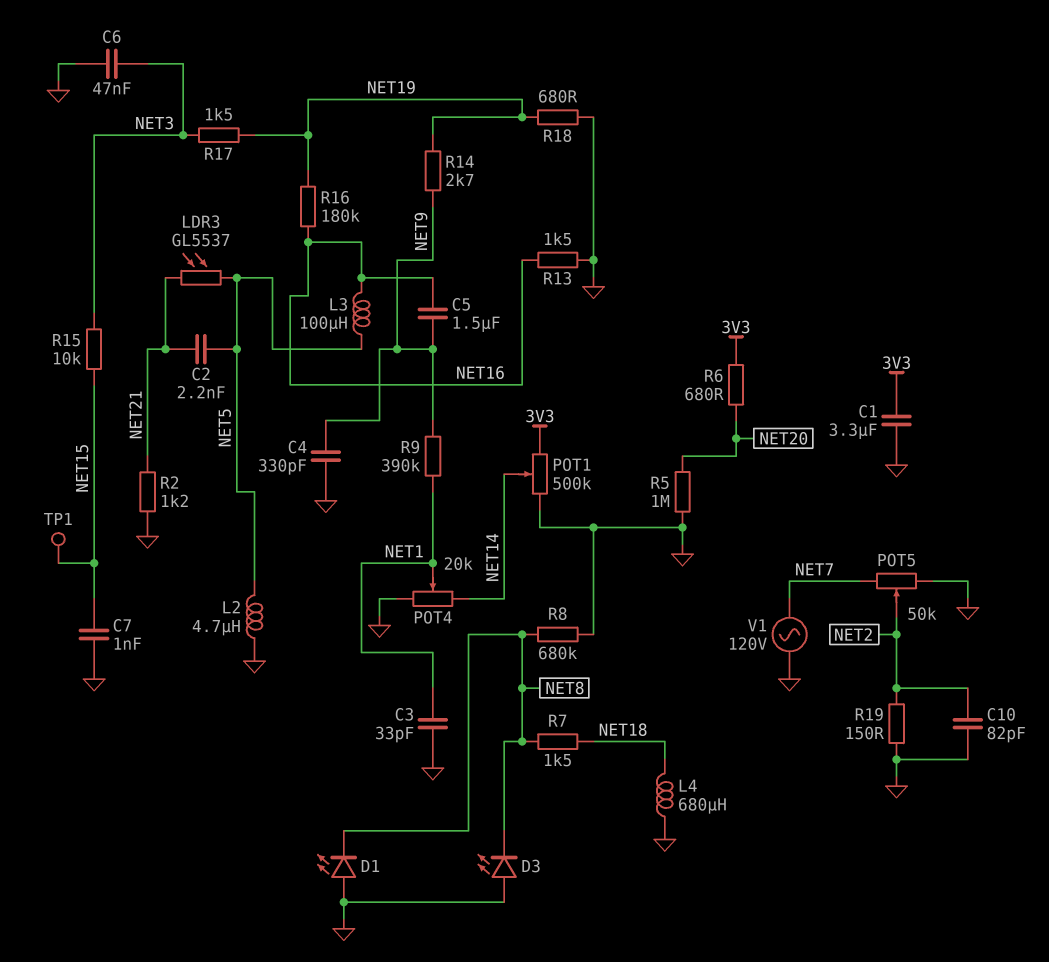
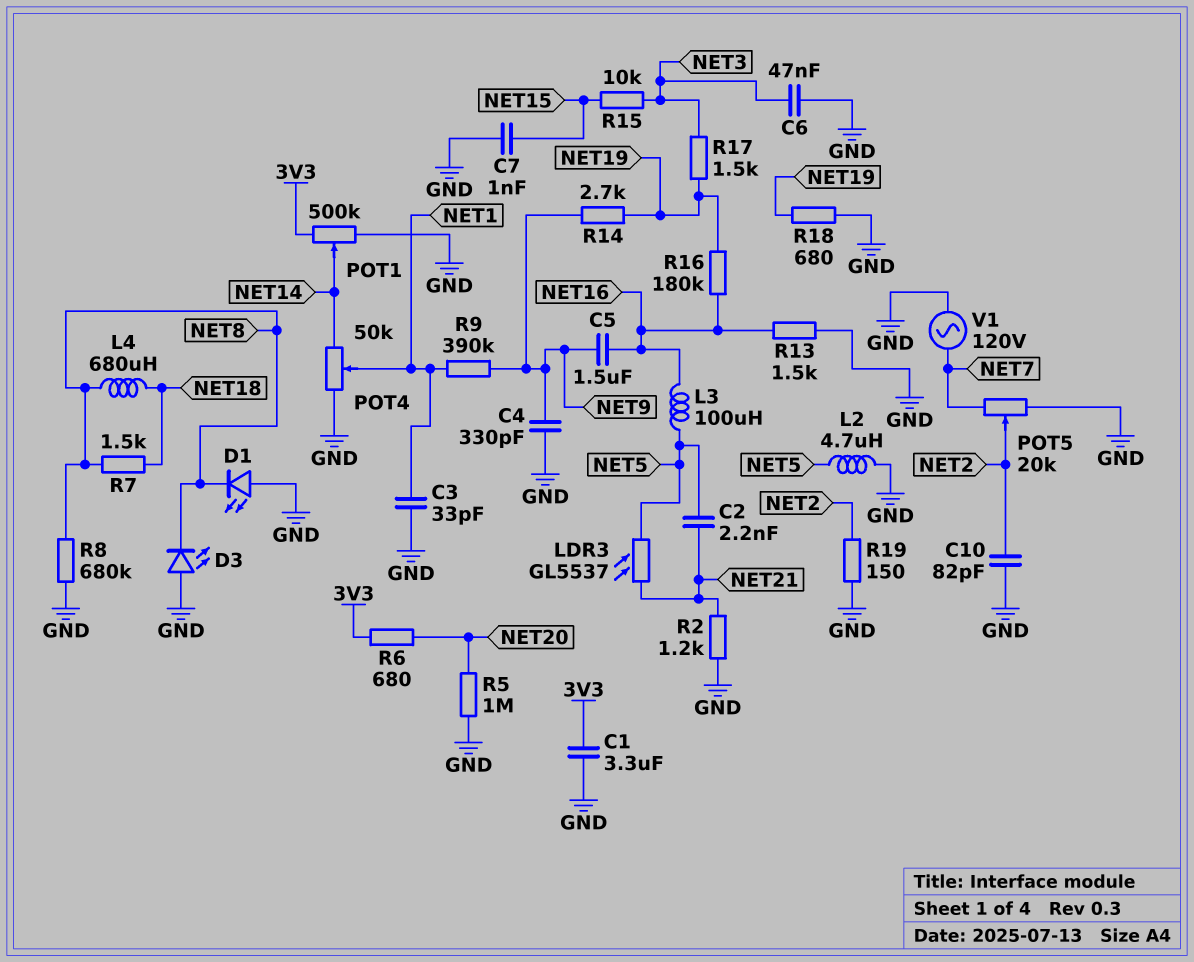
L4: 680uH (GND, NET18) -> 680uH (NET8, NET18)
POT4: 20k (GND, NET14, wiper NET1) -> 50k (GND, NET14, wiper NET1)
POT5: 50k (GND, NET7, wiper NET2) -> 20k (GND, NET7, wiper NET2)
TP1: test point (NET15) -> none

